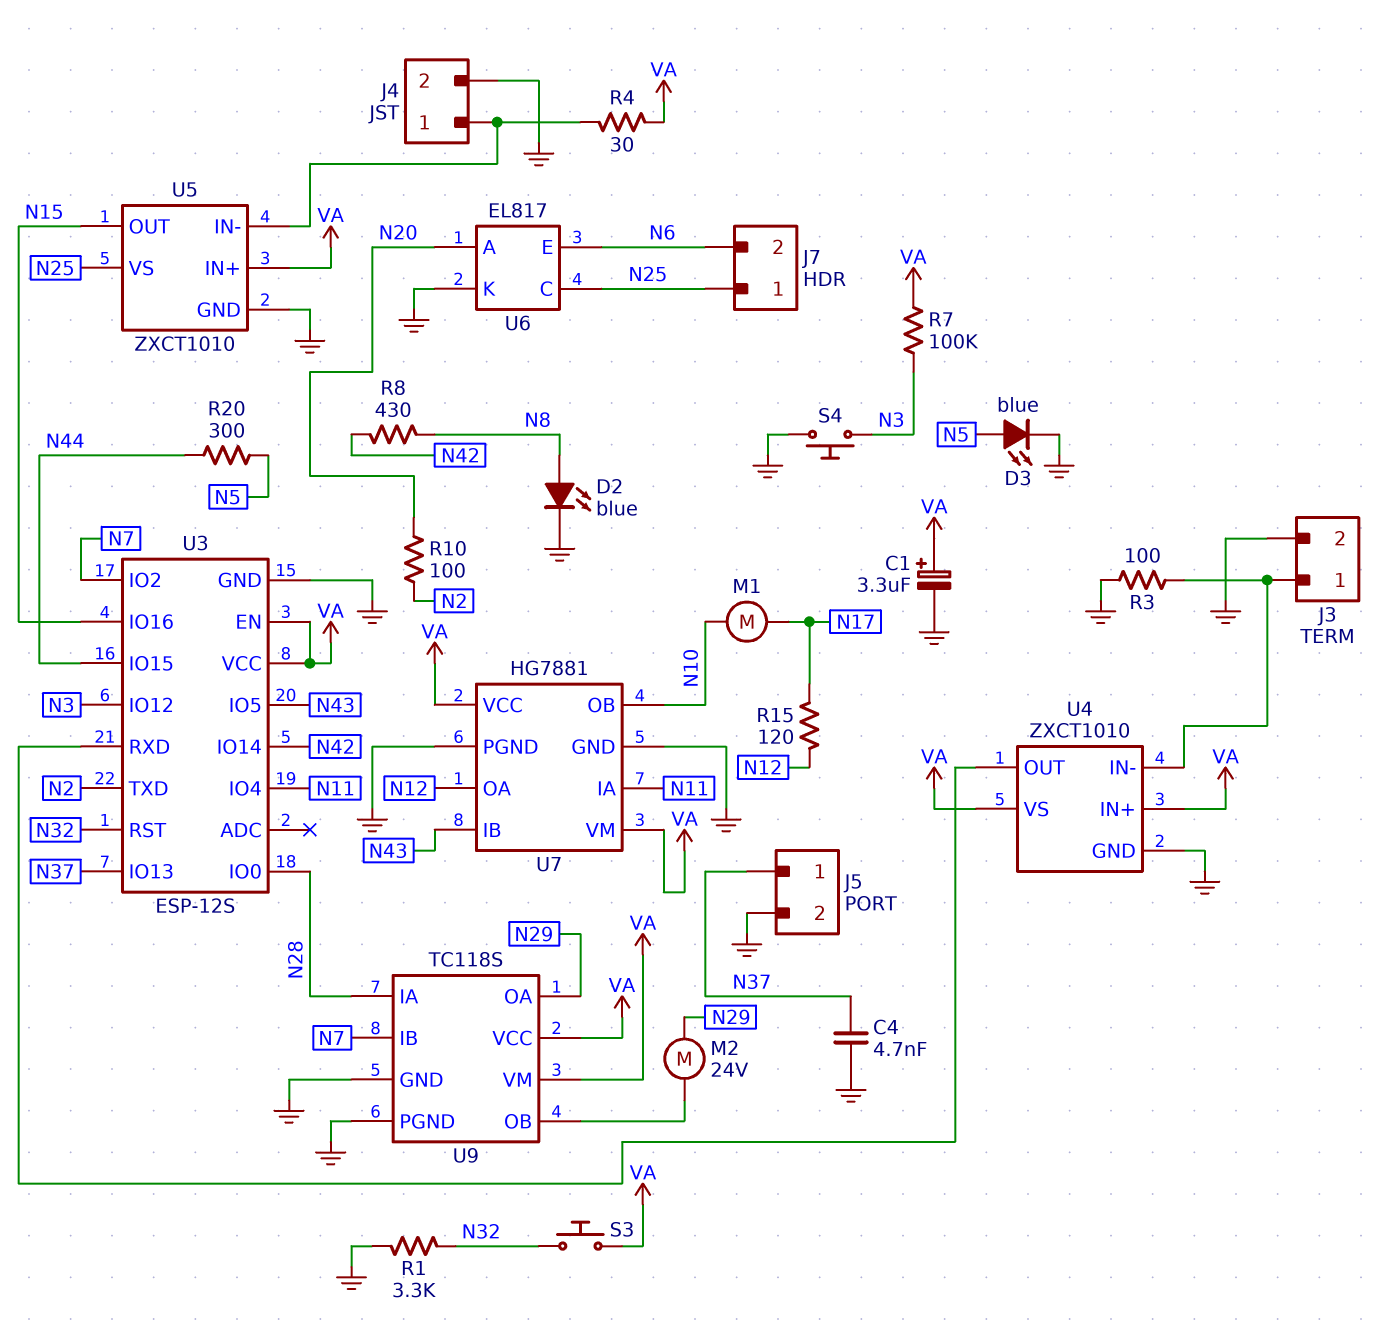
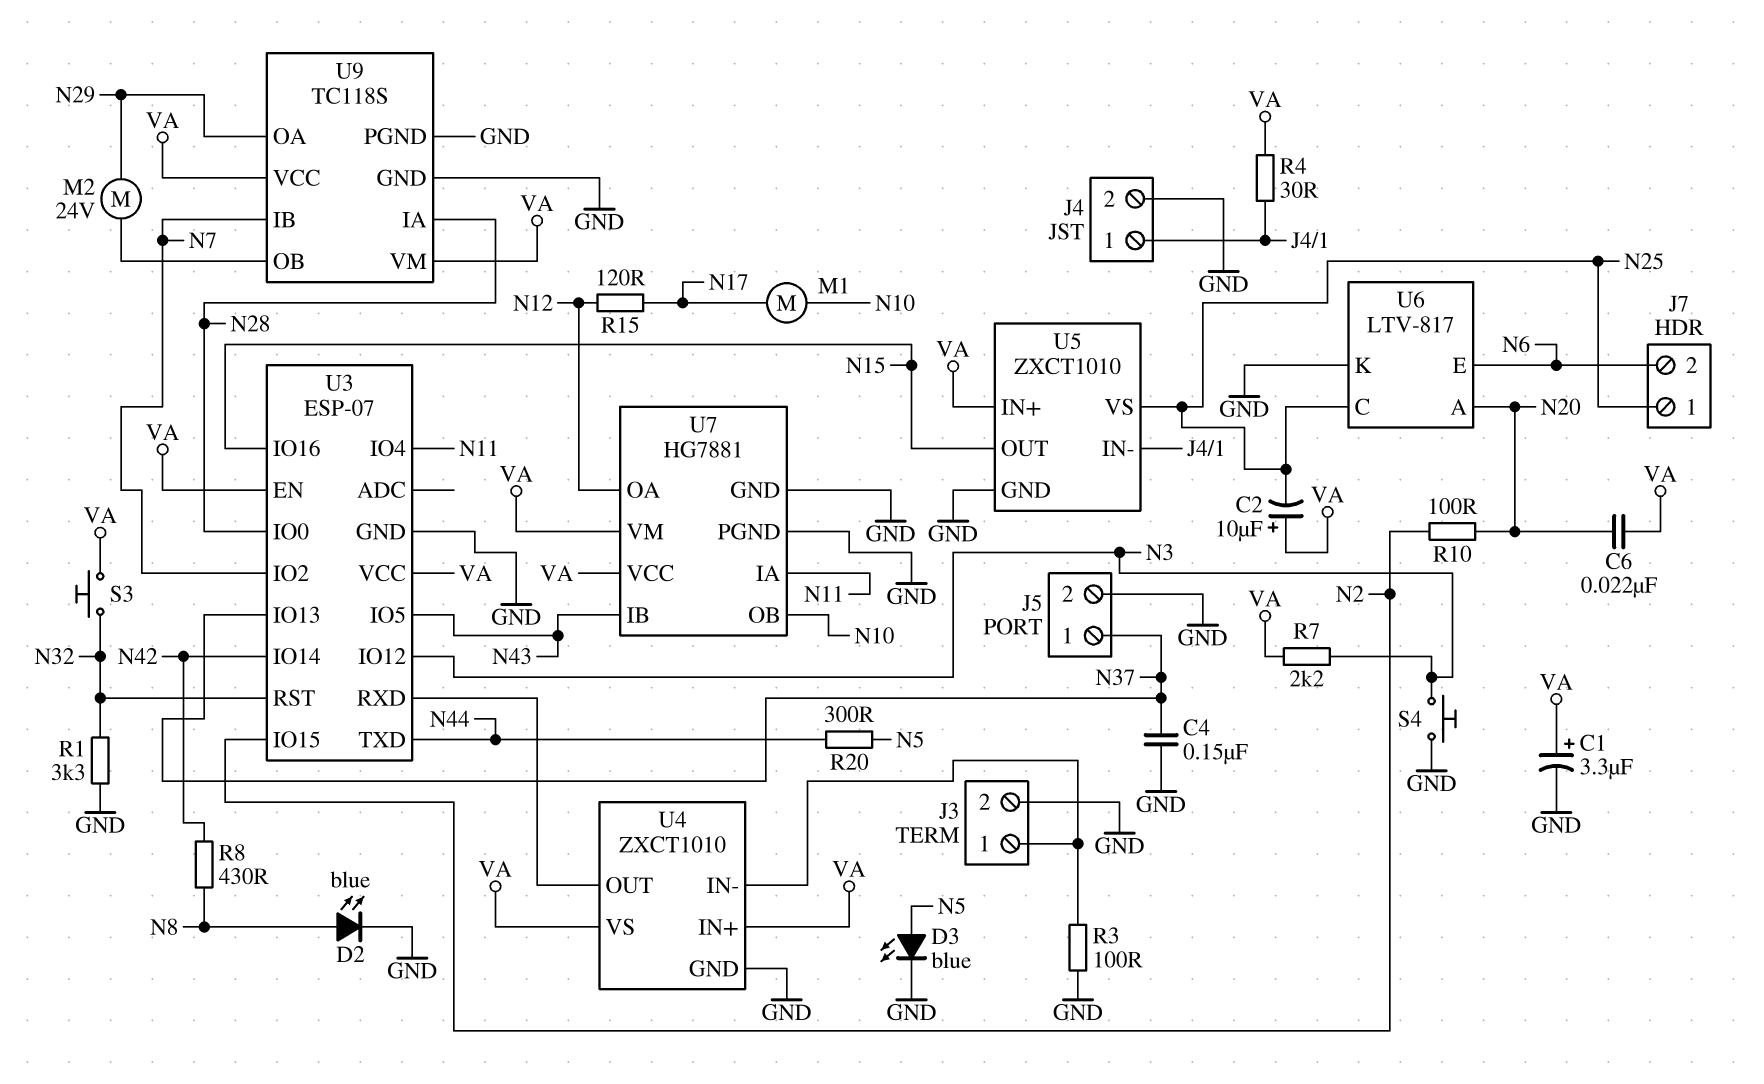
C2: none -> 10uF (plus VA, minus N25)
C4: 4.7nF (GND, N37) -> 150nF (GND, N37)
C6: none -> 22nF (N20, VA)
R7: 100k (N3, VA) -> 2.2k (N3, VA)
U3: ESP-12S -> ESP-07
U3 pin IO15: N44 -> N2
U3 pin TXD: N2 -> N44
U6: EL817 -> LTV-817

